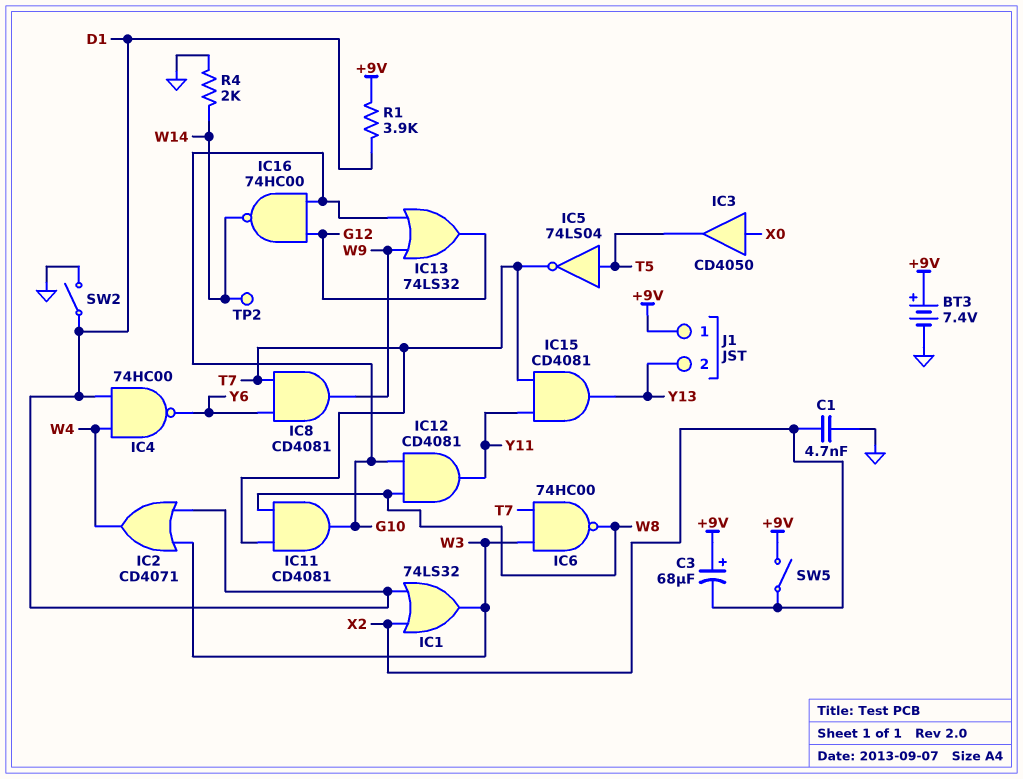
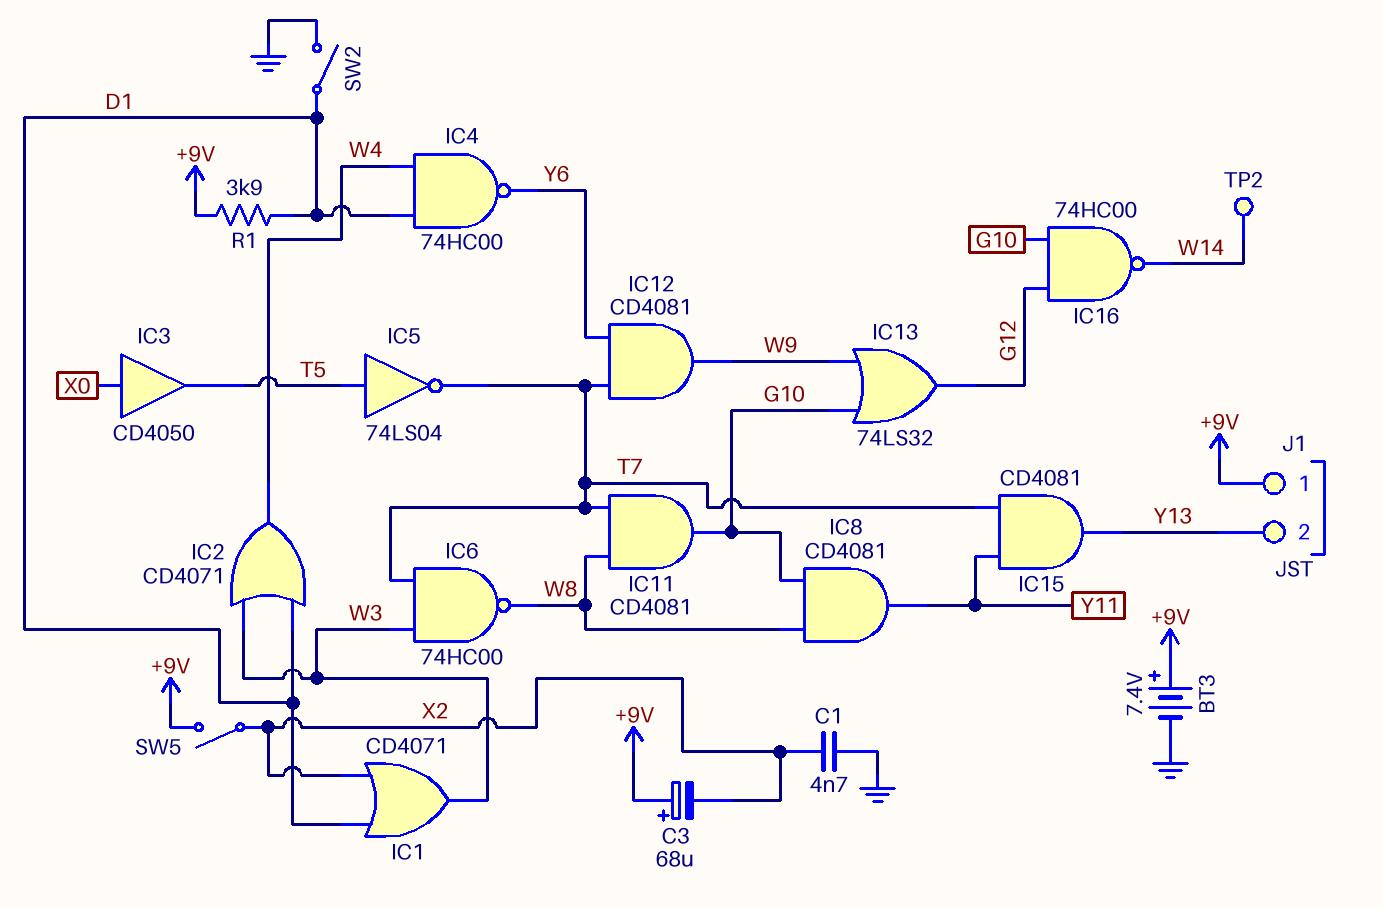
IC1: OR 74LS32 (in D1, in X2, out W3) -> OR CD4071 (in D1, in X2, out W3)
IC8: AND CD4081 (in T7, in Y6, out W9) -> AND CD4081 (in G10, in W8, out Y11)
IC12: AND CD4081 (in G10, in W8, out Y11) -> AND CD4081 (in T7, in Y6, out W9)
R4: 2k (GND, W14) -> none

